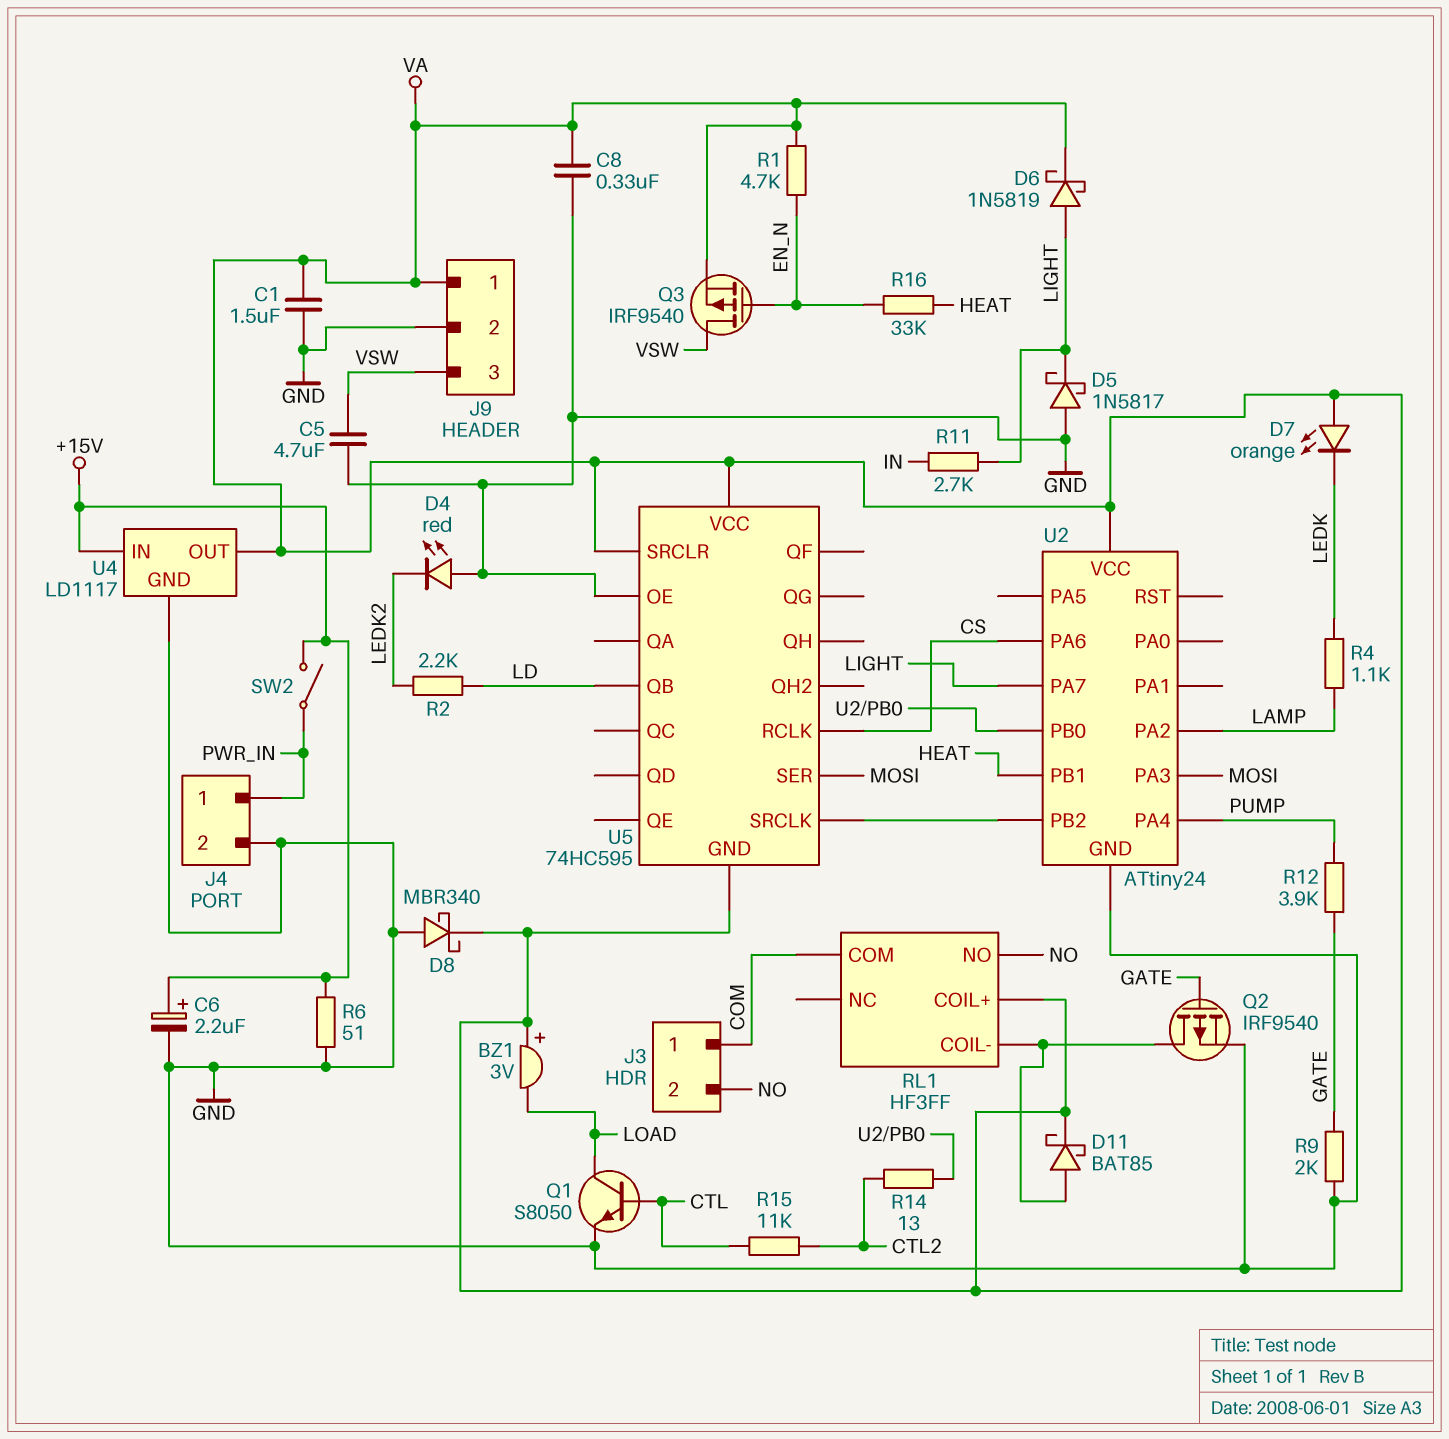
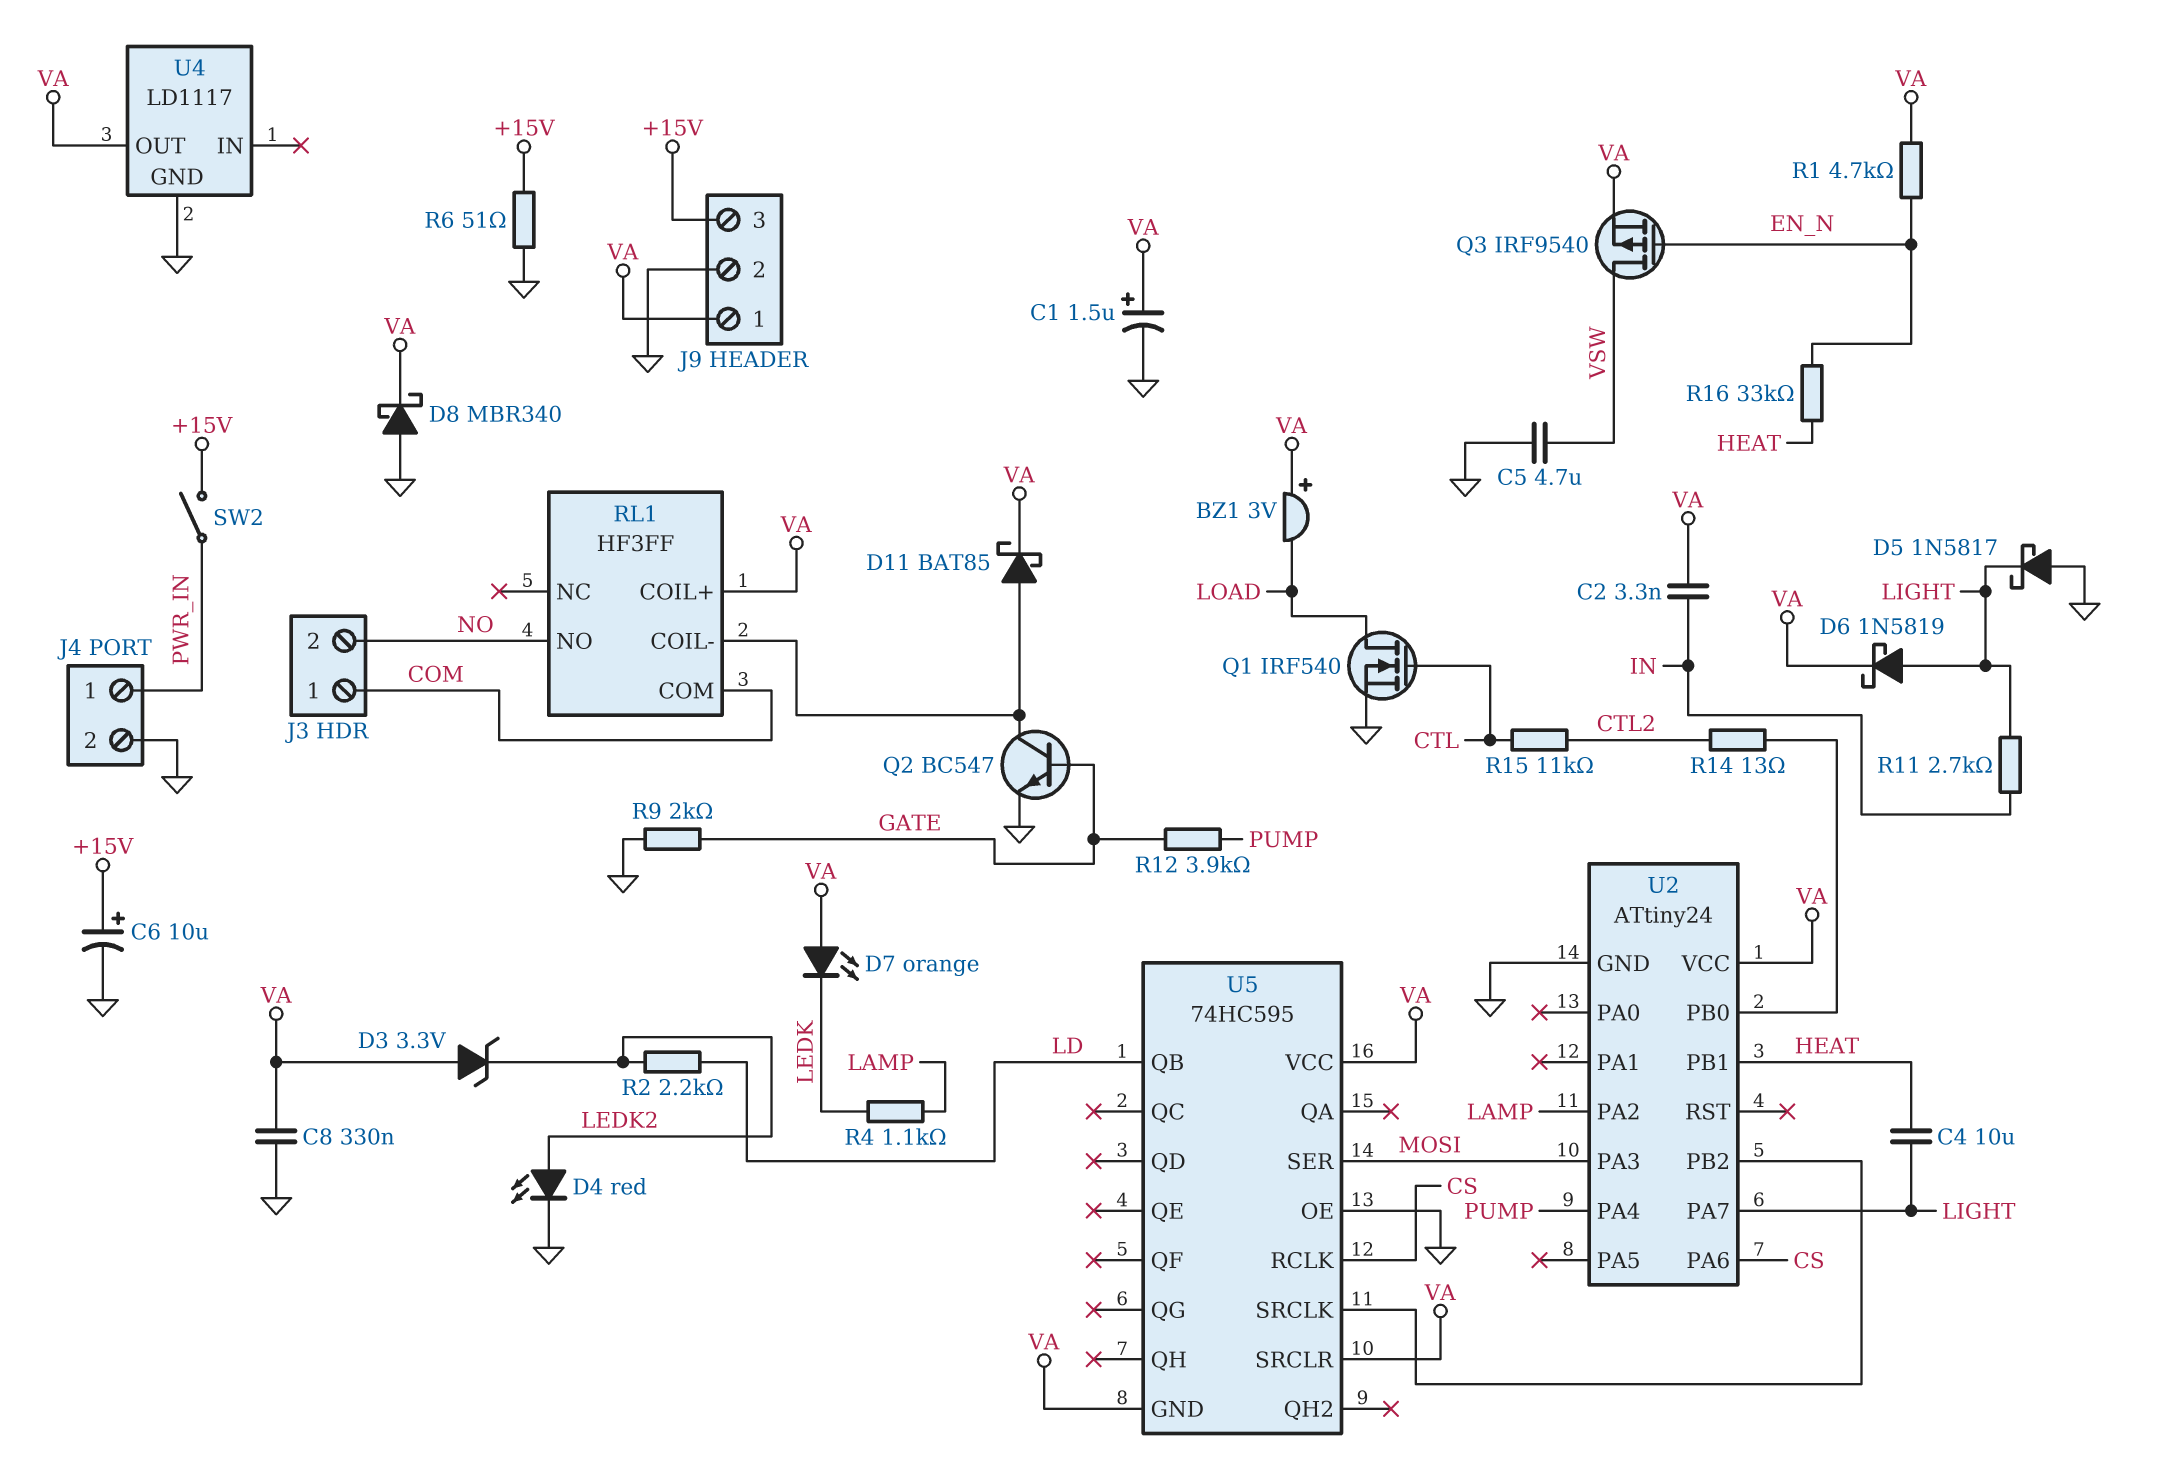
C1: 1.5uF (GND, VA) -> 1.5uF (plus VA, minus GND)
C2: none -> 3.3nF (IN, VA)
C4: none -> 10uF (HEAT, LIGHT)
C6: 2.2uF (plus +15V, minus GND) -> 10uF (plus +15V, minus GND)
D3: none -> zener 3.3V (A VA, K LEDK2)
D4: LED red (A GND, K LEDK2) -> LED red (A LEDK2, K GND)
J9 pin 3: VSW -> +15V
Q1: NPN S8050 (B CTL, C LOAD, E GND) -> NMOS IRF540 (G CTL, D LOAD, S GND)
Q2: PMOS IRF9540 (G GATE, D RL1/COIL-, S GND) -> NPN BC547 (B GATE, C RL1/COIL-, E GND)
U4 pin IN: +15V -> none

